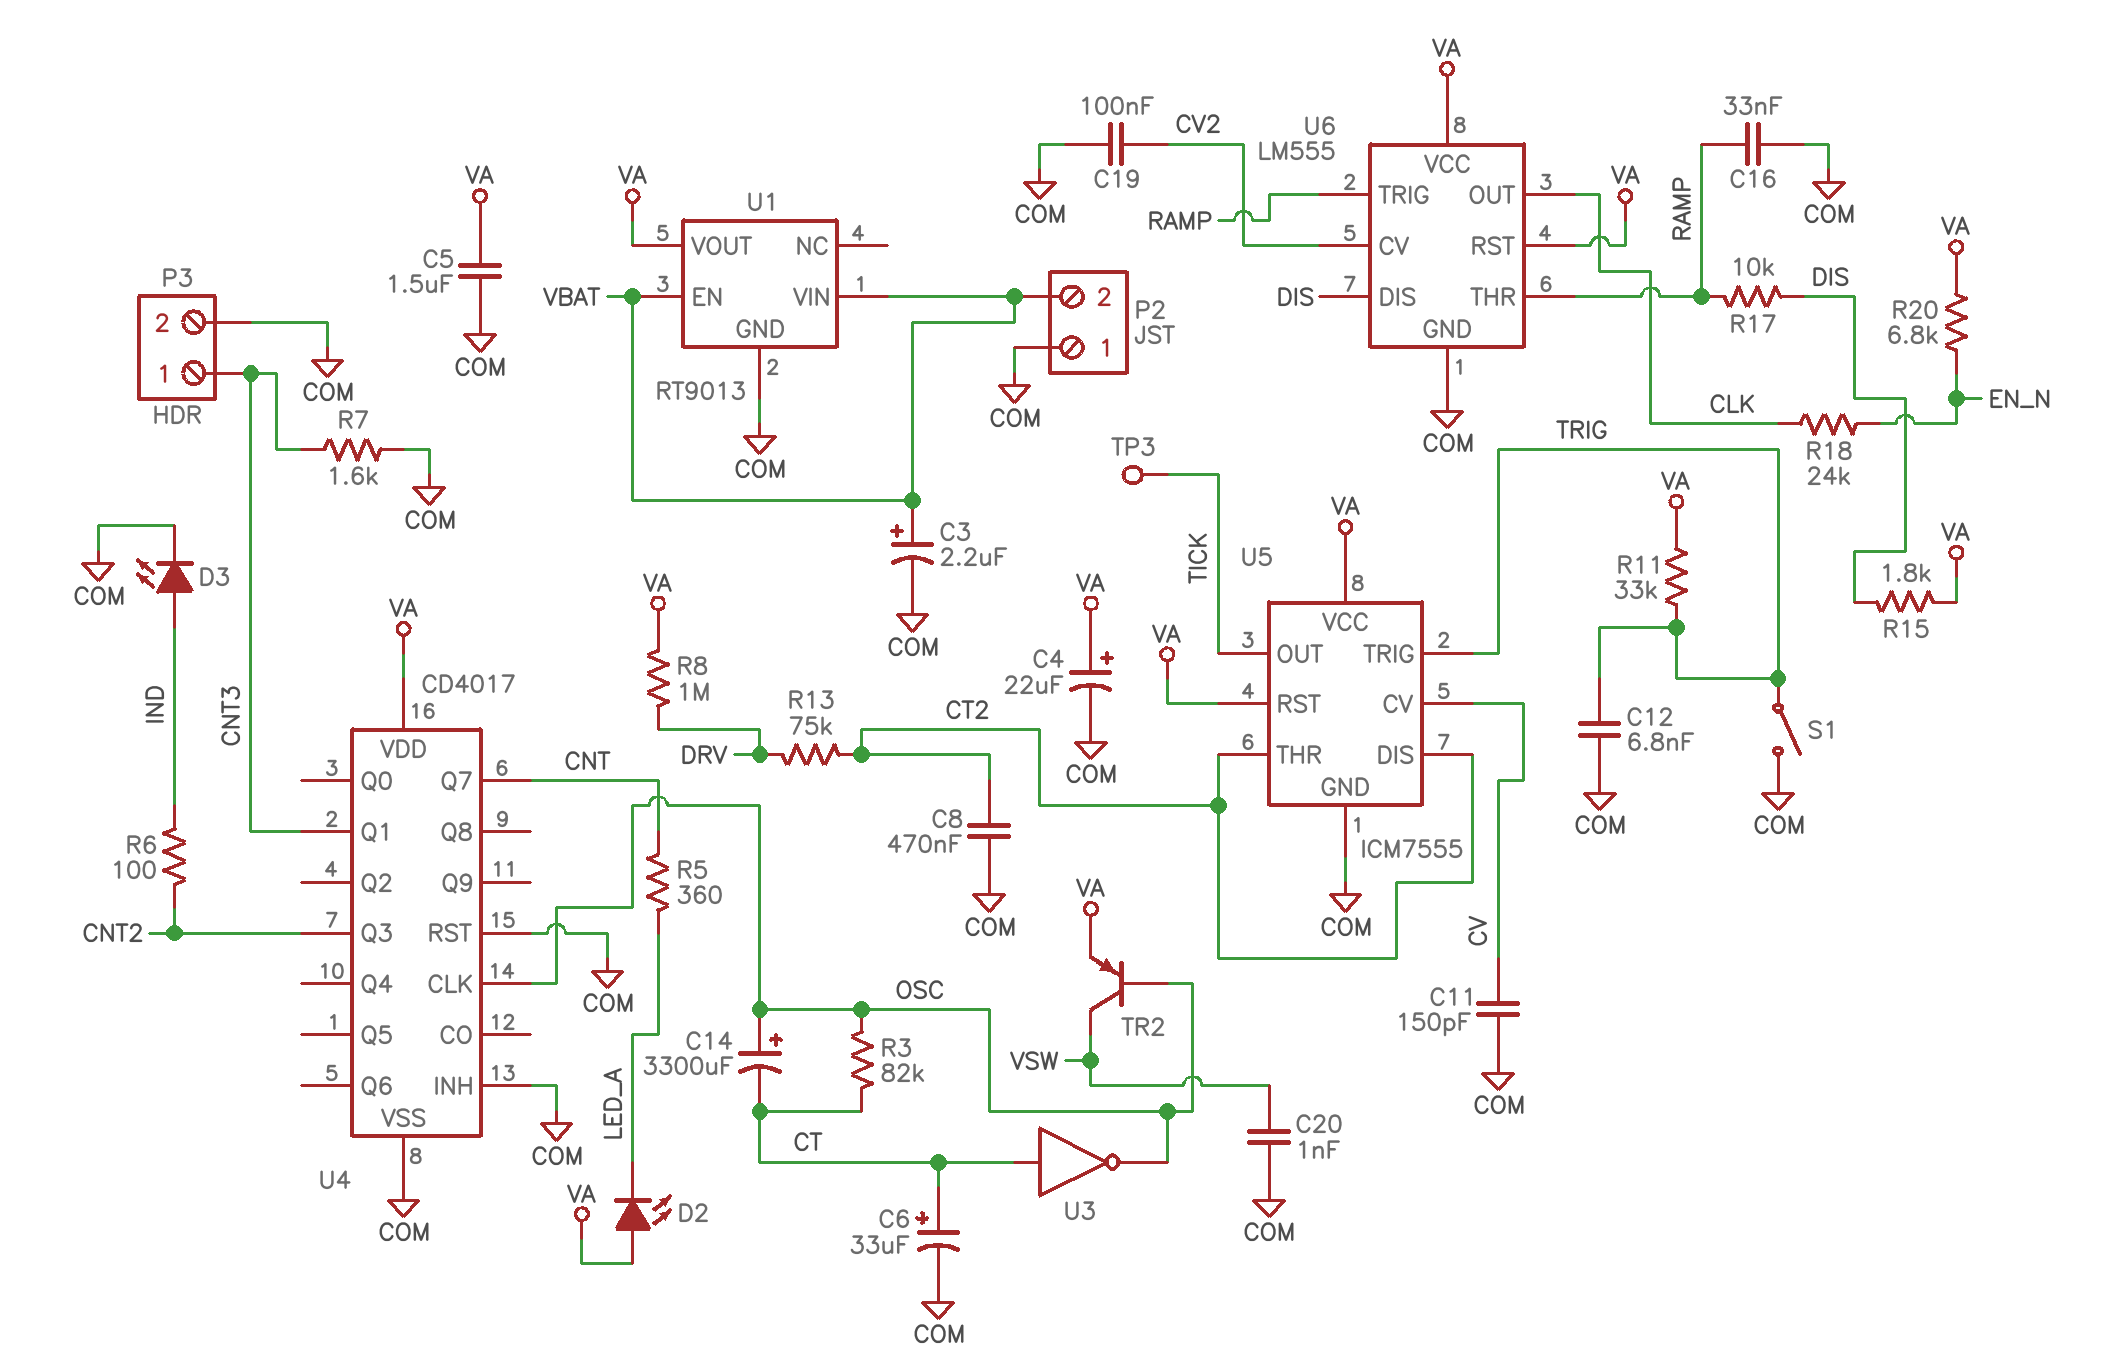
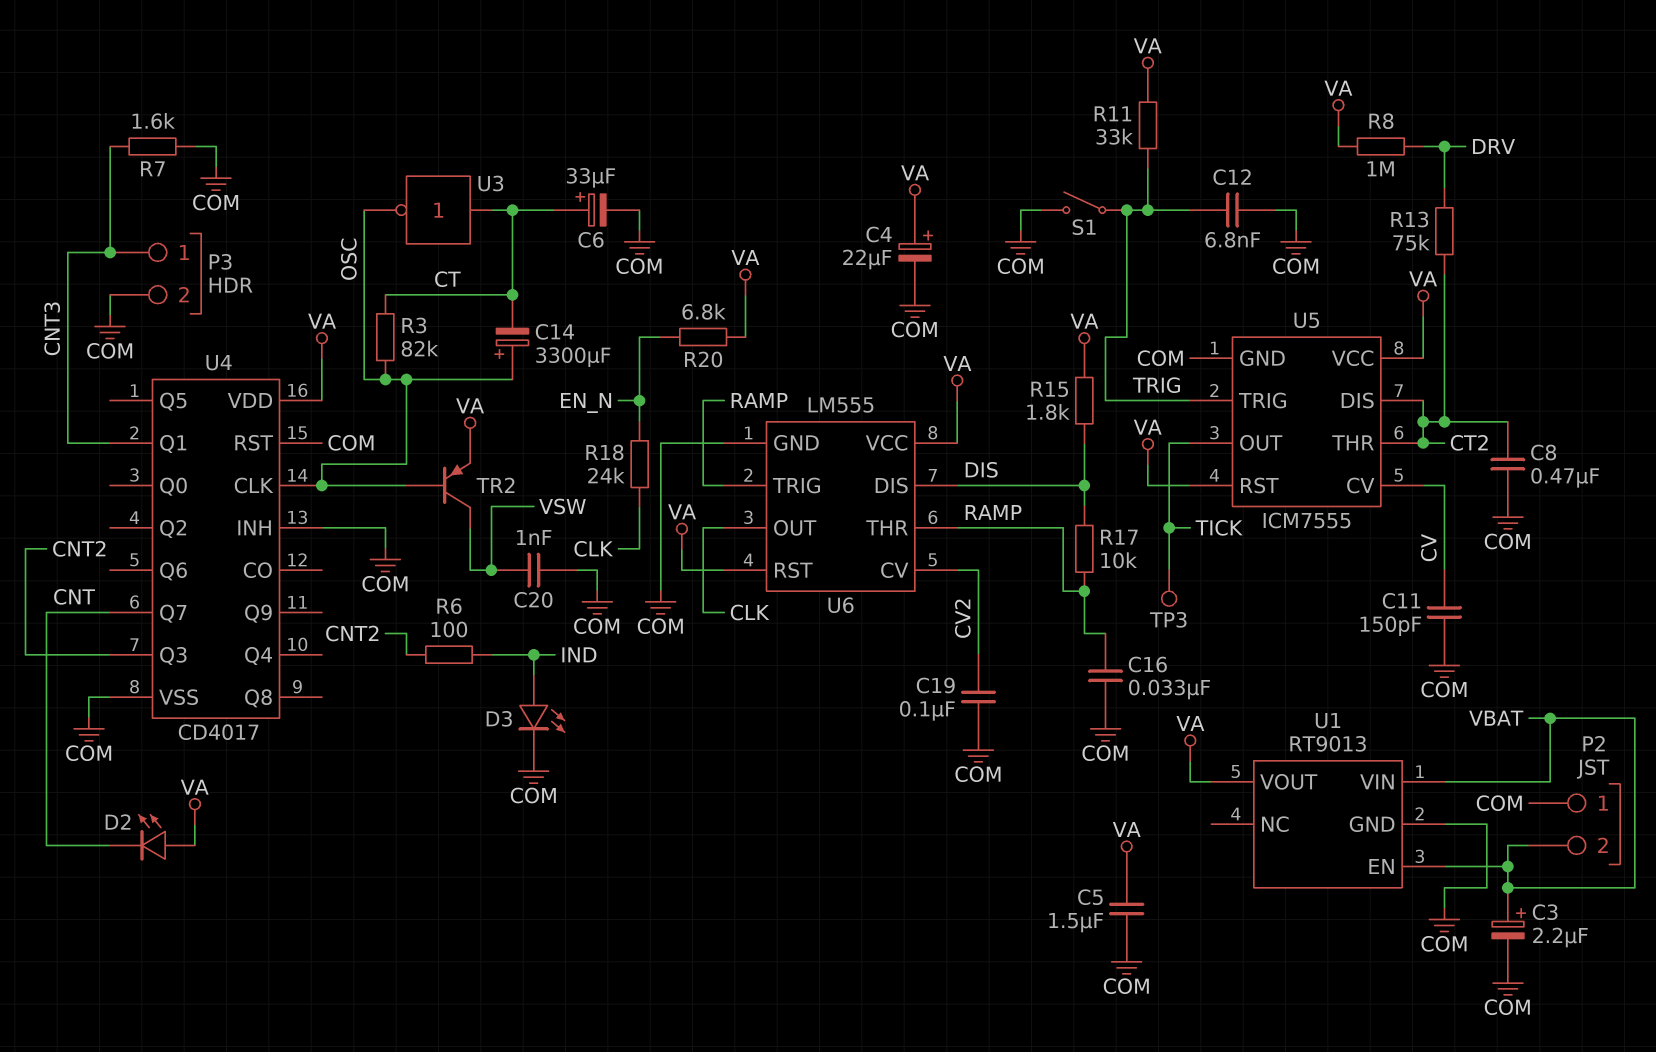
D2: LED (A VA, K LED_A) -> LED (A VA, K CNT)
R5: 360 (CNT, LED_A) -> none

